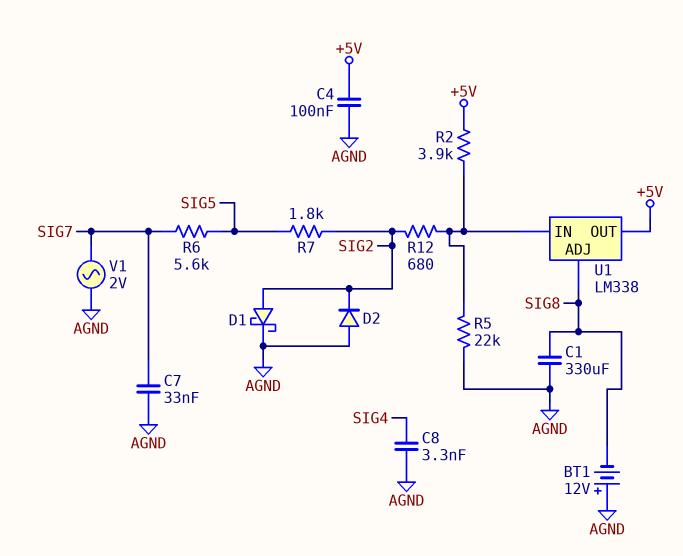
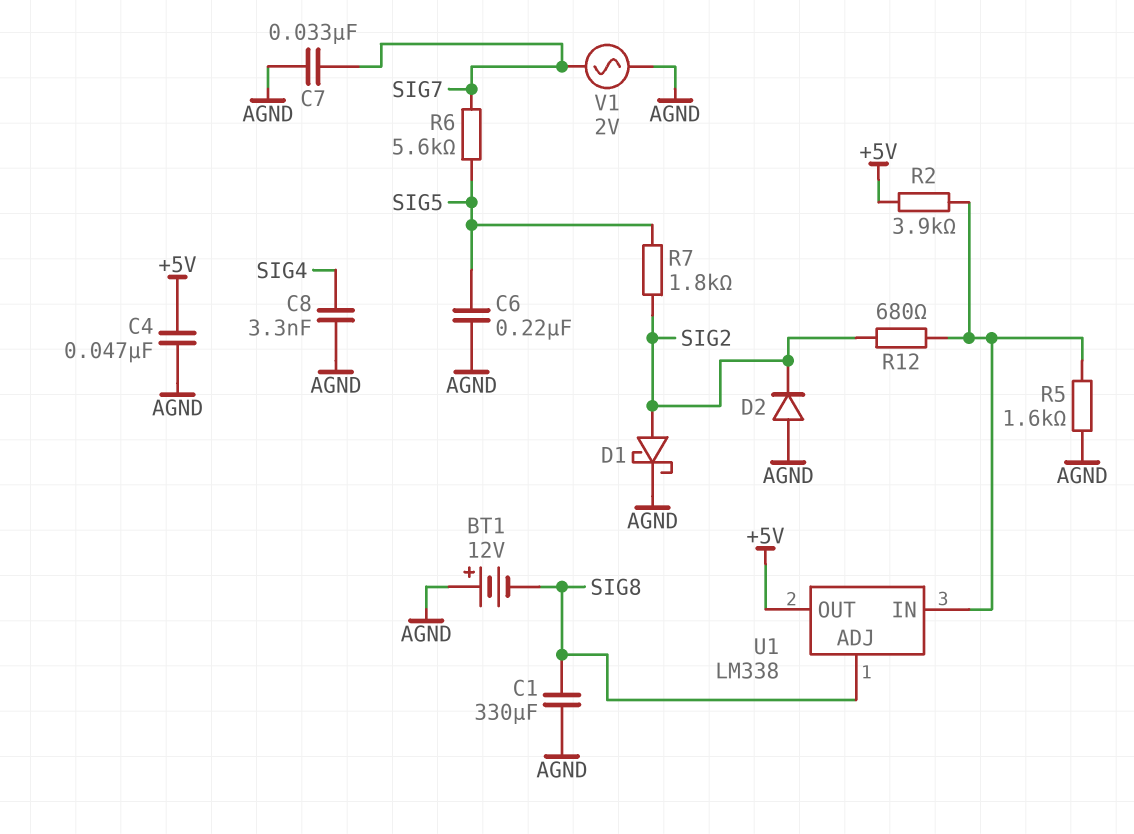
C4: 100nF (+5V, AGND) -> 47nF (+5V, AGND)
C6: none -> 220nF (AGND, SIG5)
R5: 22k (AGND, U1/IN) -> 1.6k (AGND, U1/IN)

